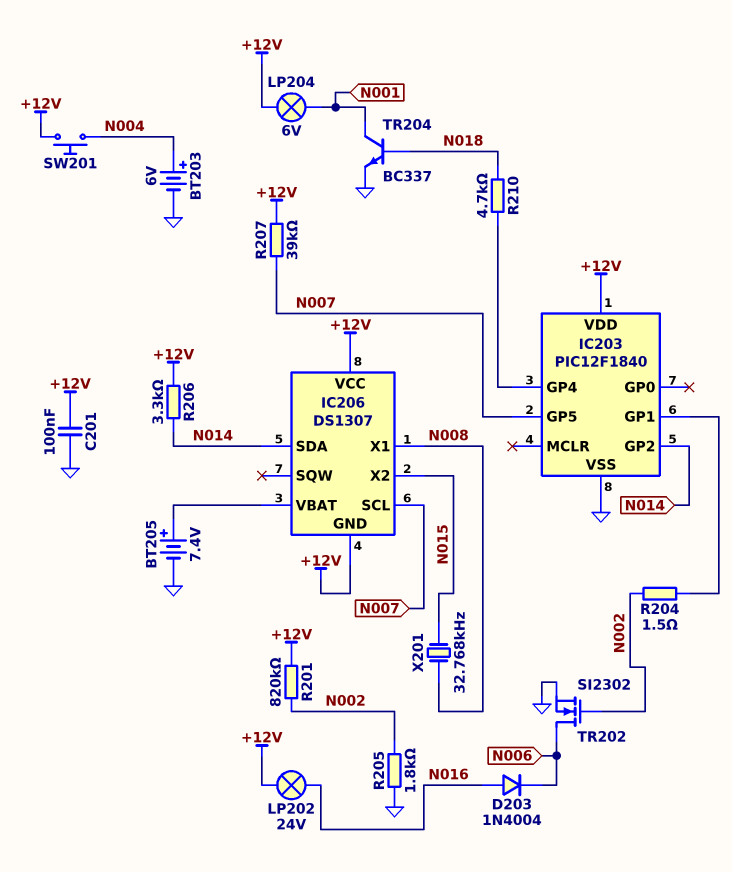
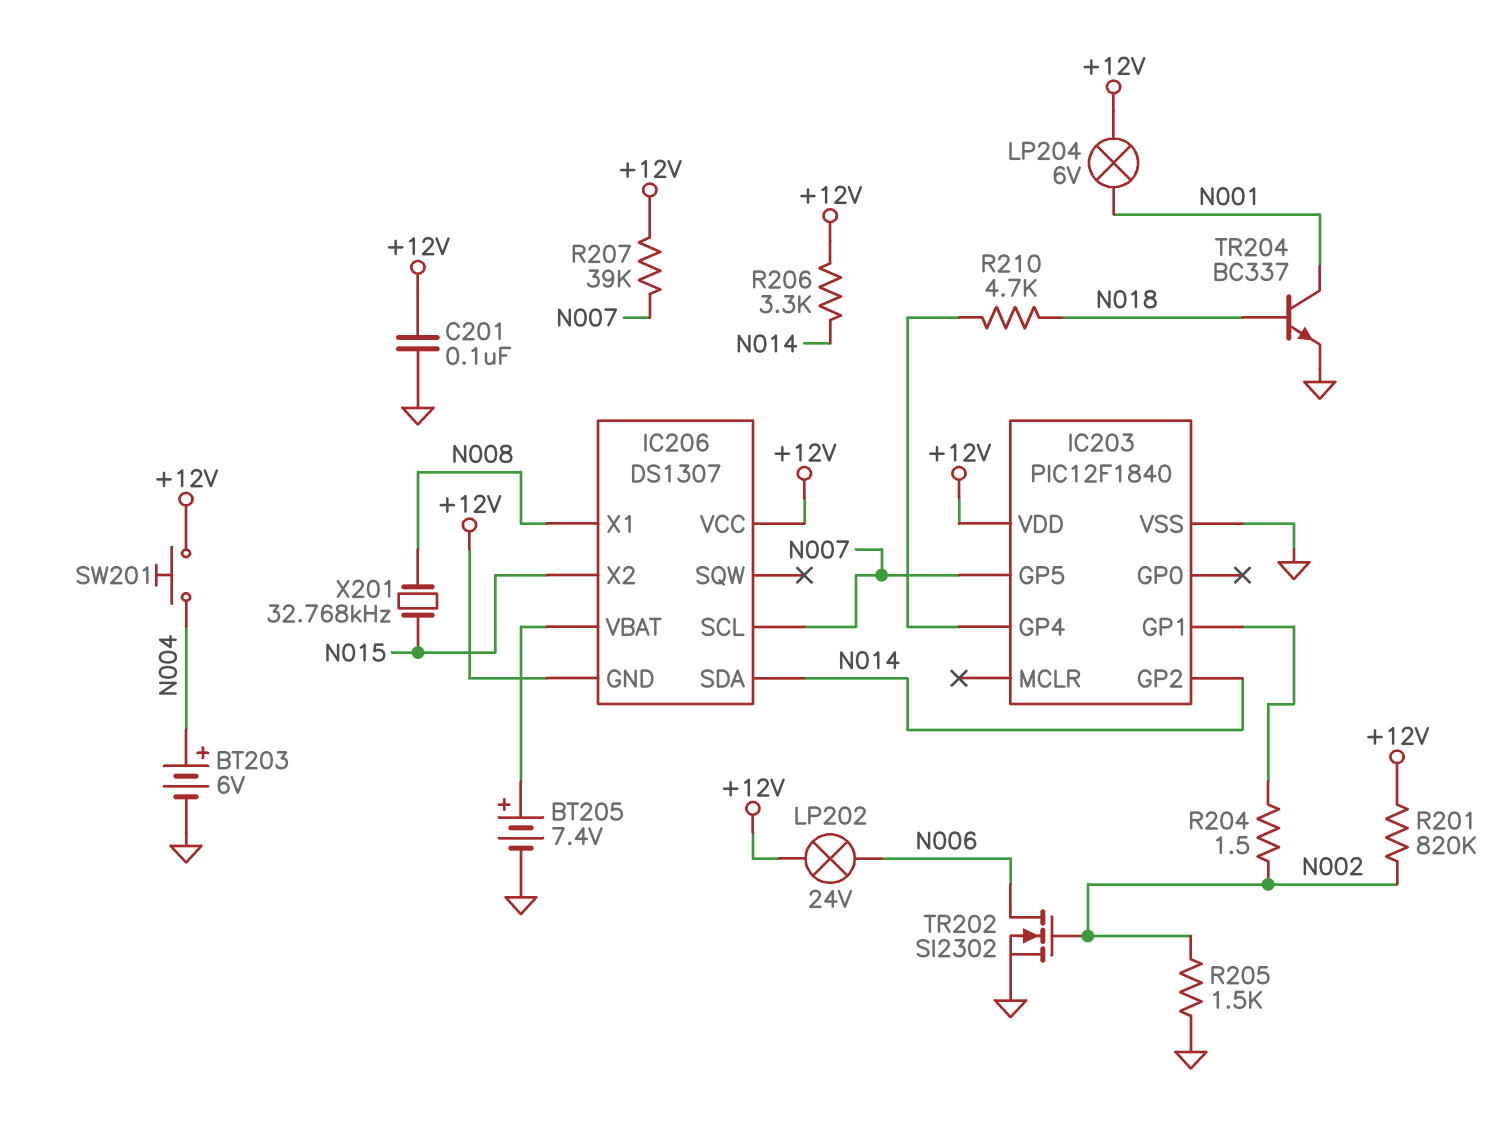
D203: diode 1N4004 (A N016, K N006) -> none
LP202: lamp 24V (+12V, N016) -> lamp 24V (+12V, N006)
R205: 1.8k (GND, N002) -> 1.5k (GND, N002)

